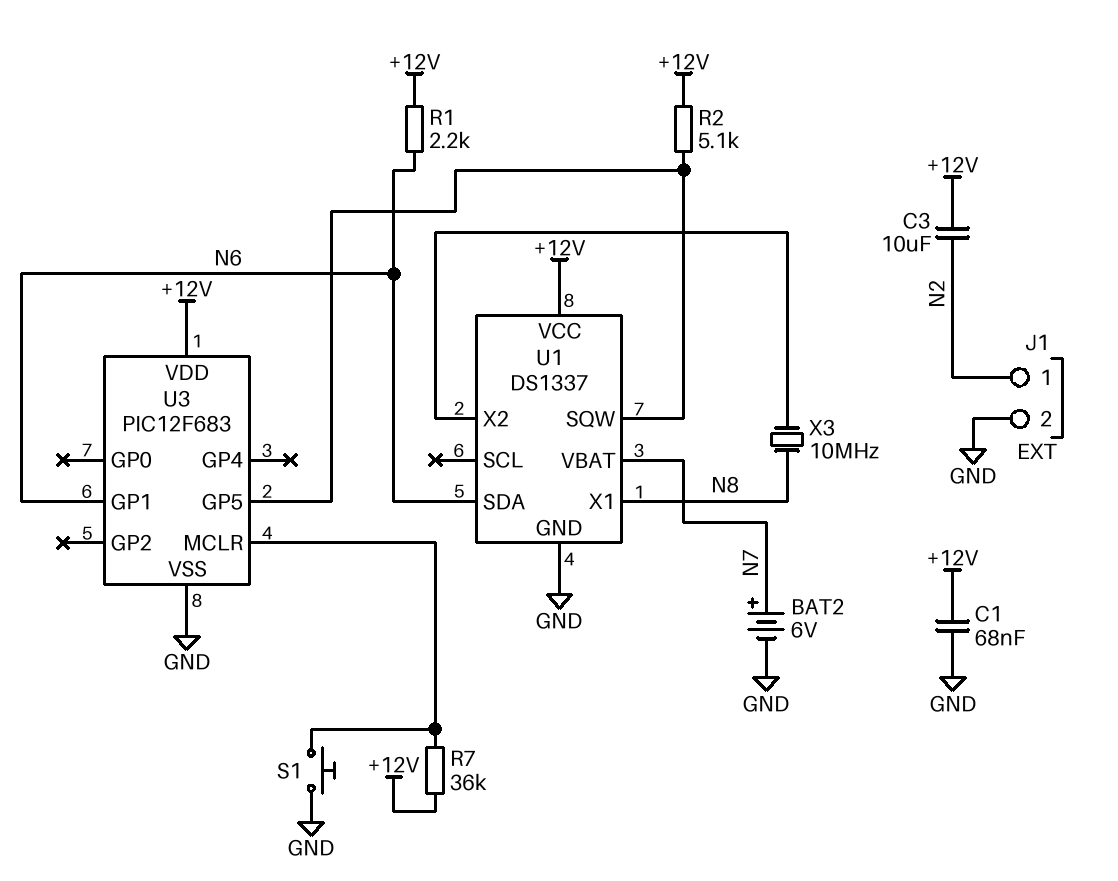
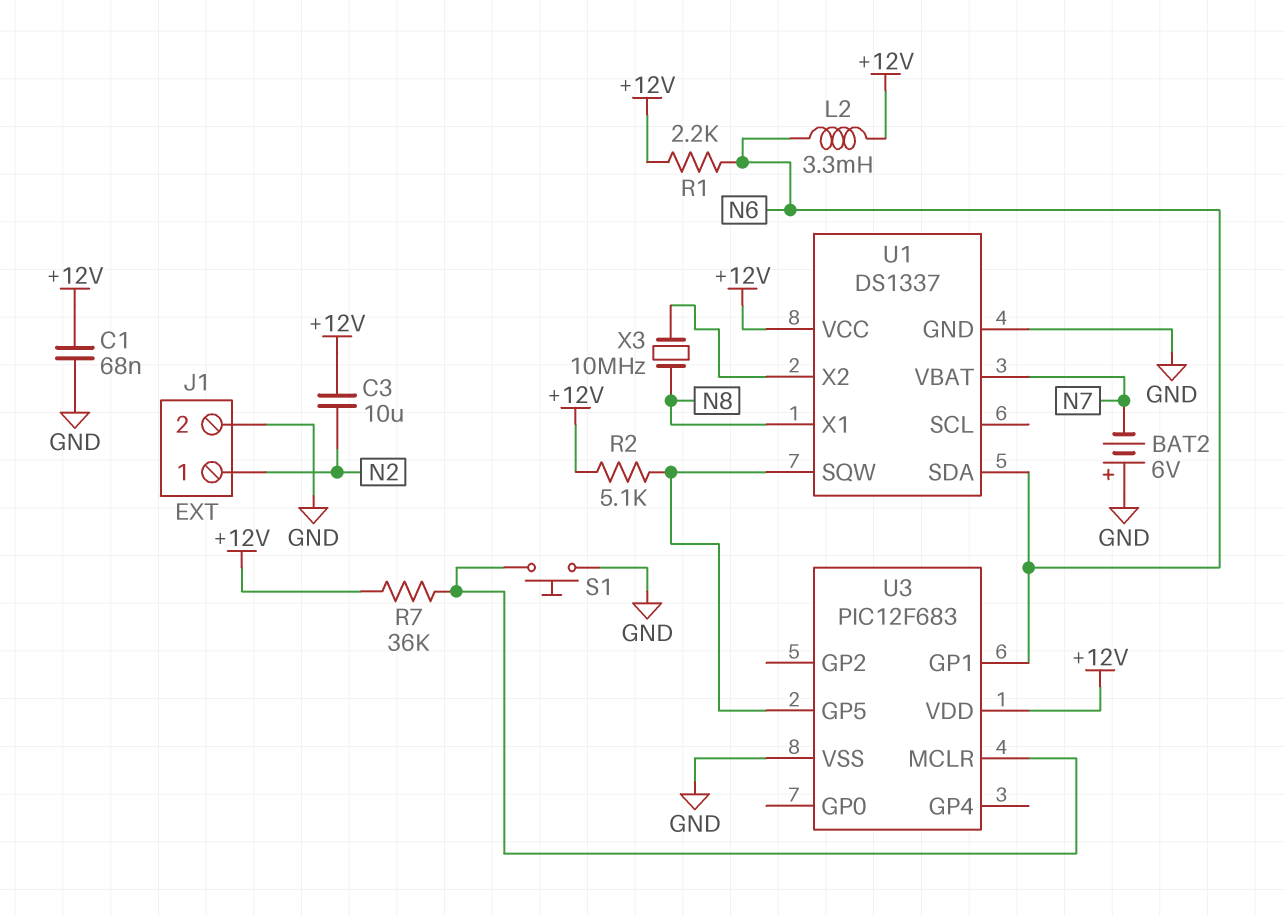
BAT2: 6V (plus N7, minus GND) -> 6V (plus GND, minus N7)
L2: none -> 3.3mH (+12V, N6)

